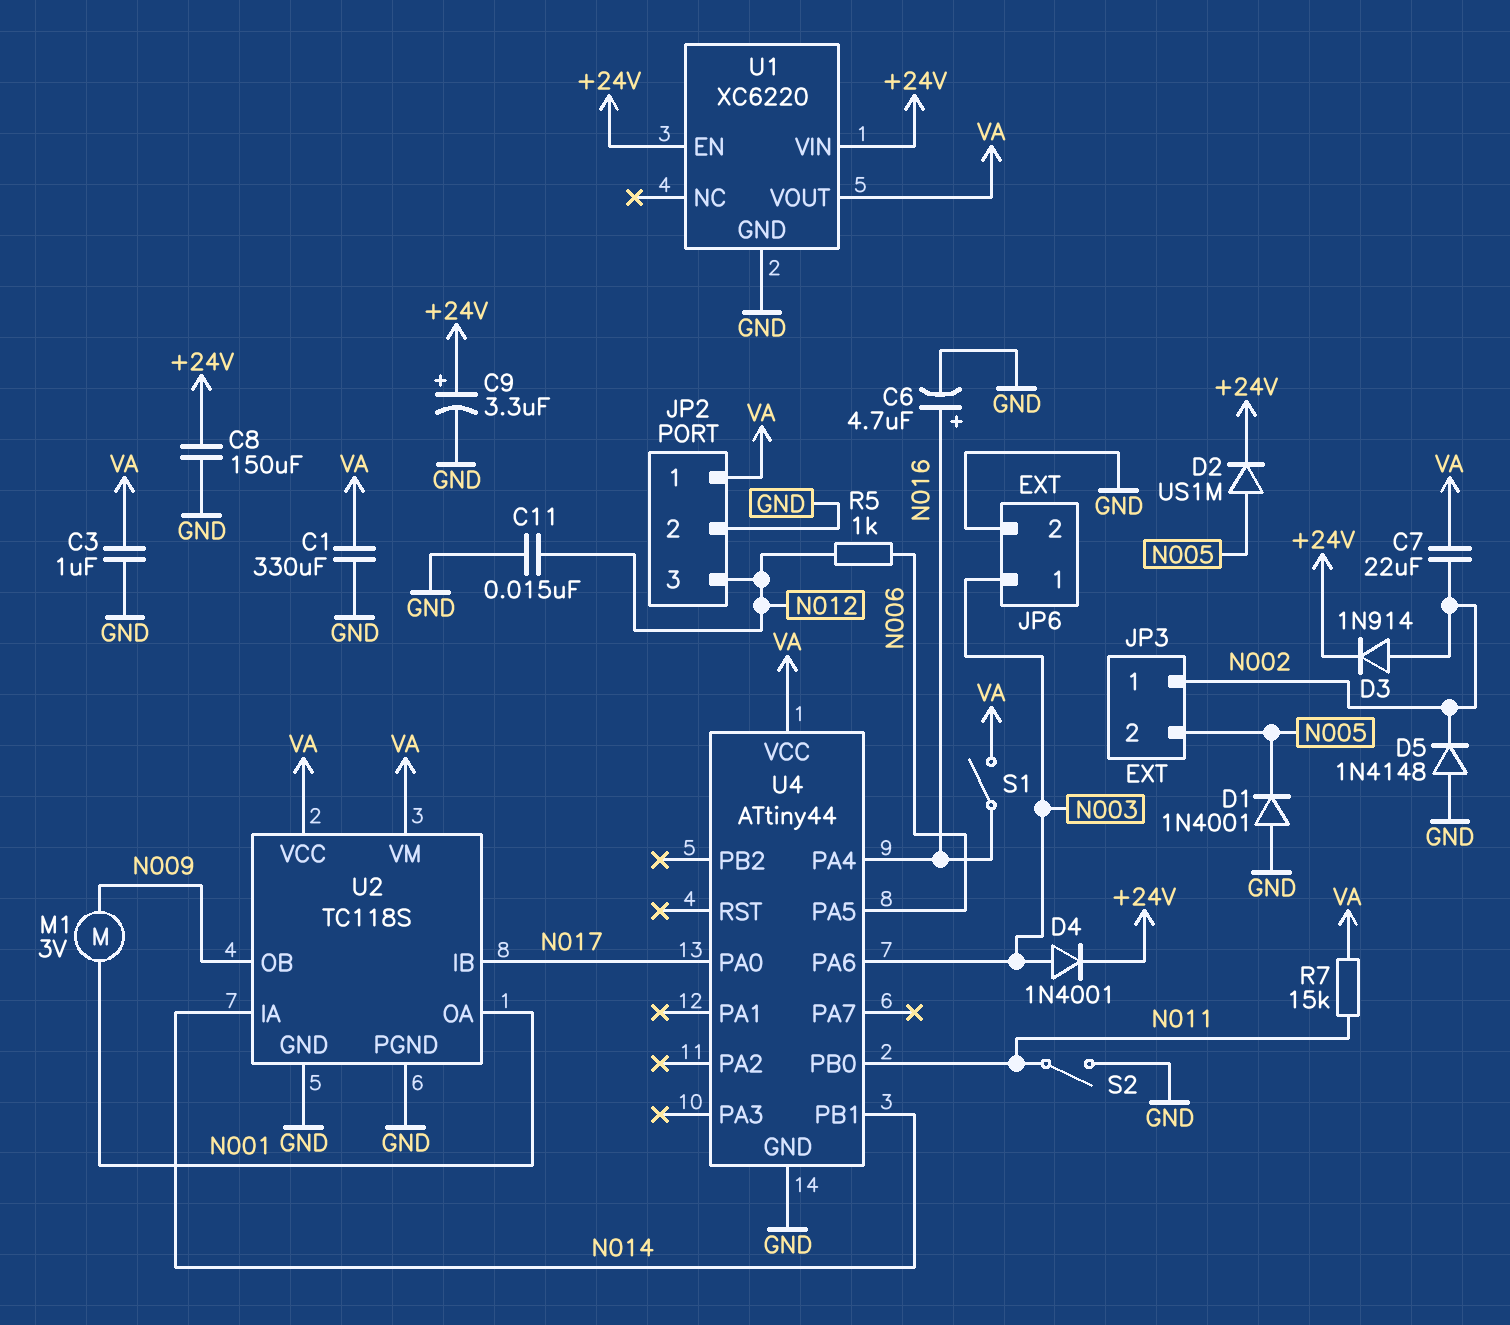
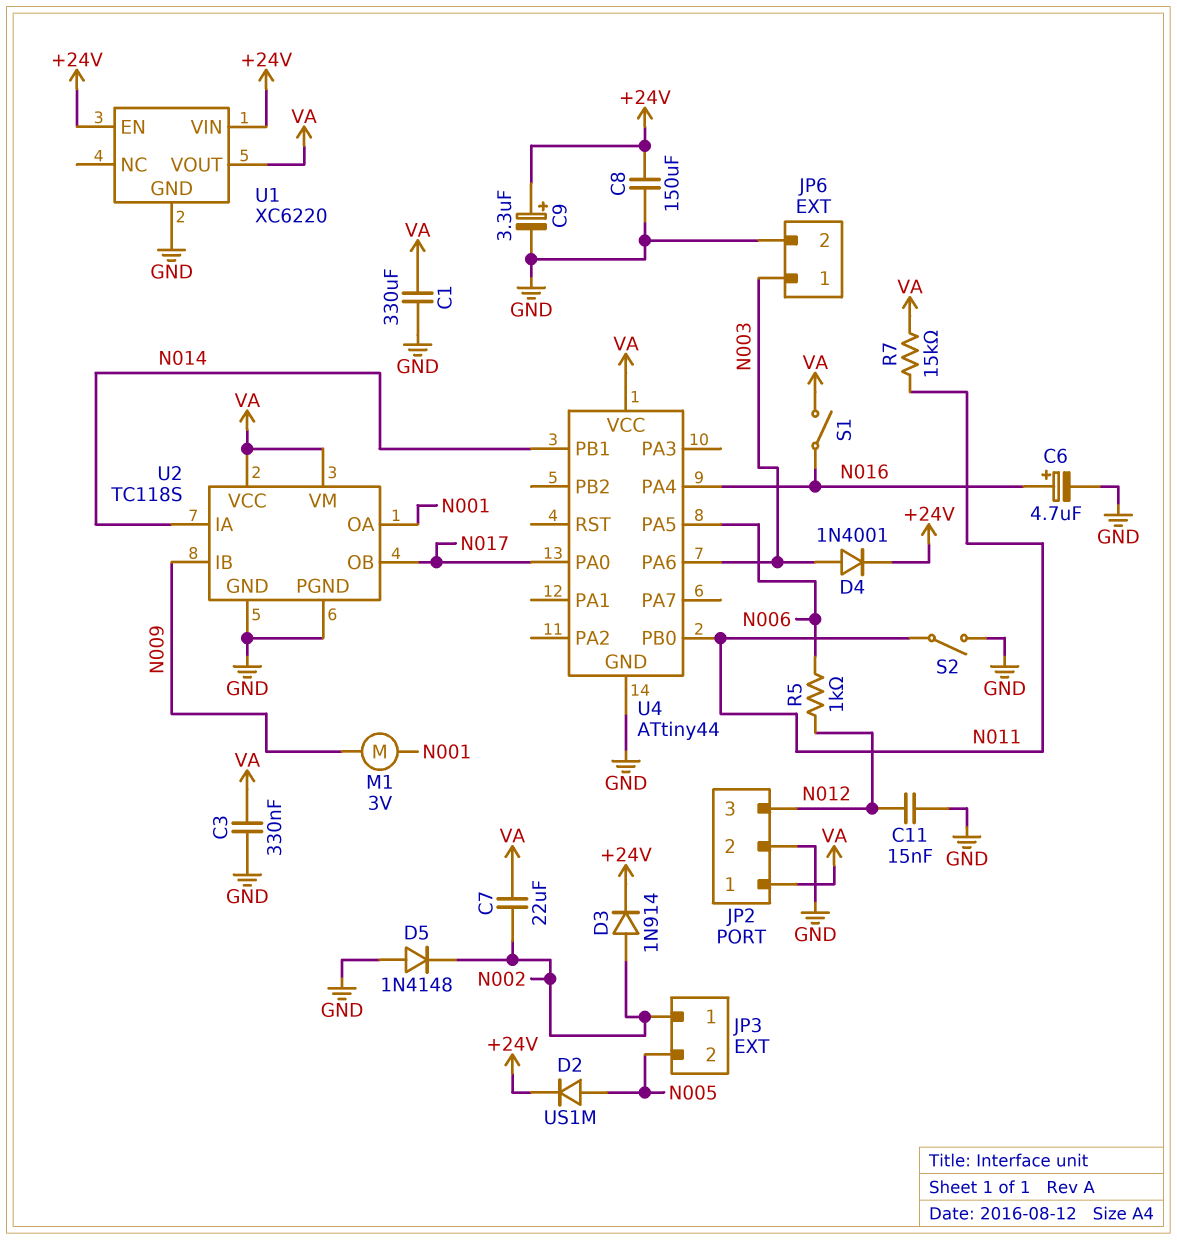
C3: 1uF (GND, VA) -> 330nF (GND, VA)
D1: diode 1N4001 (A GND, K N005) -> none
U2 pin IB: N017 -> N009
U2 pin OB: N009 -> N017

